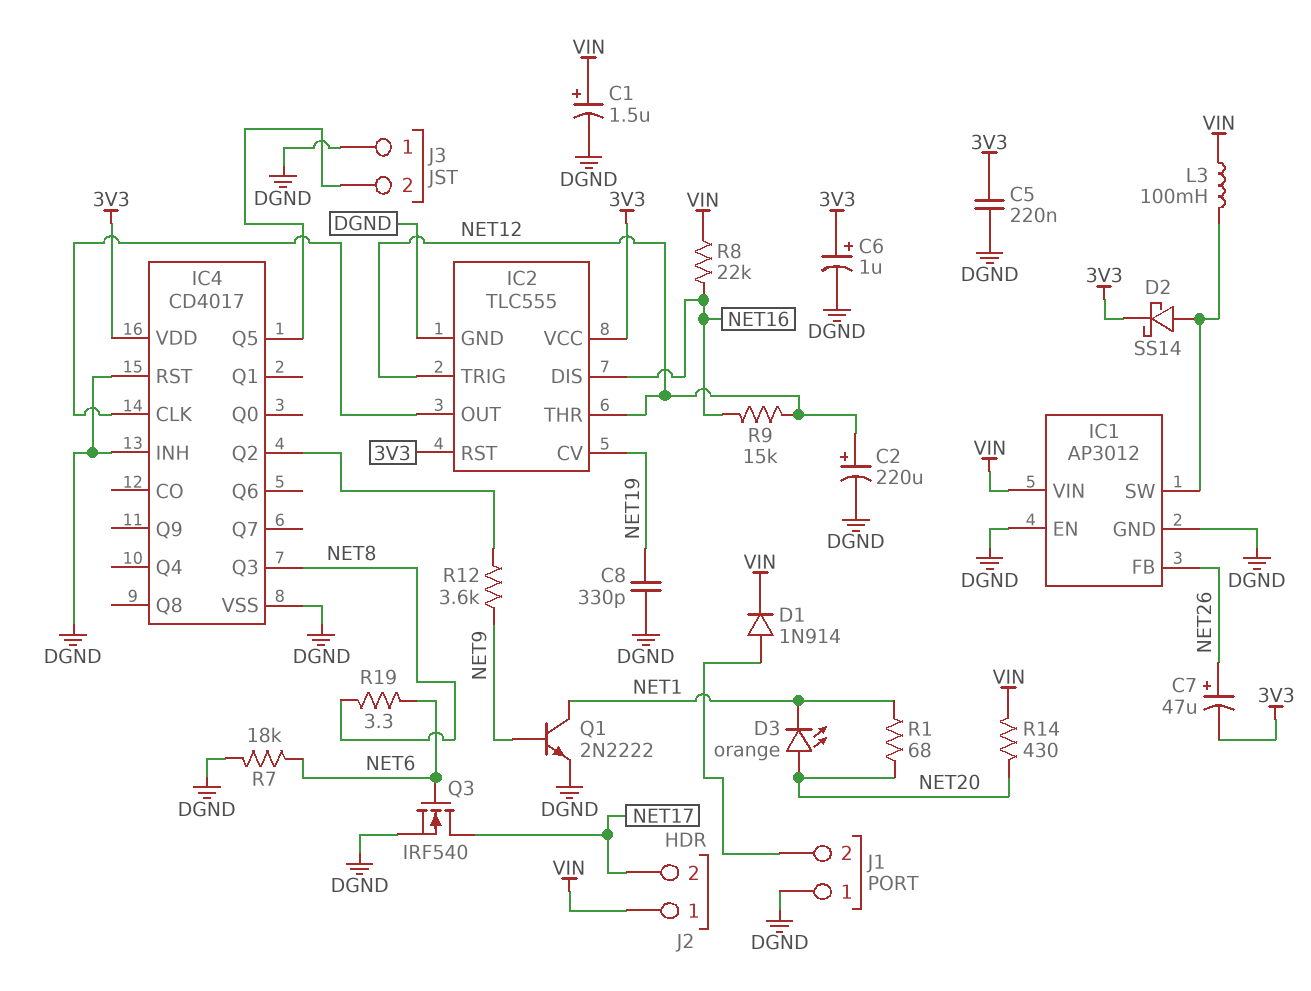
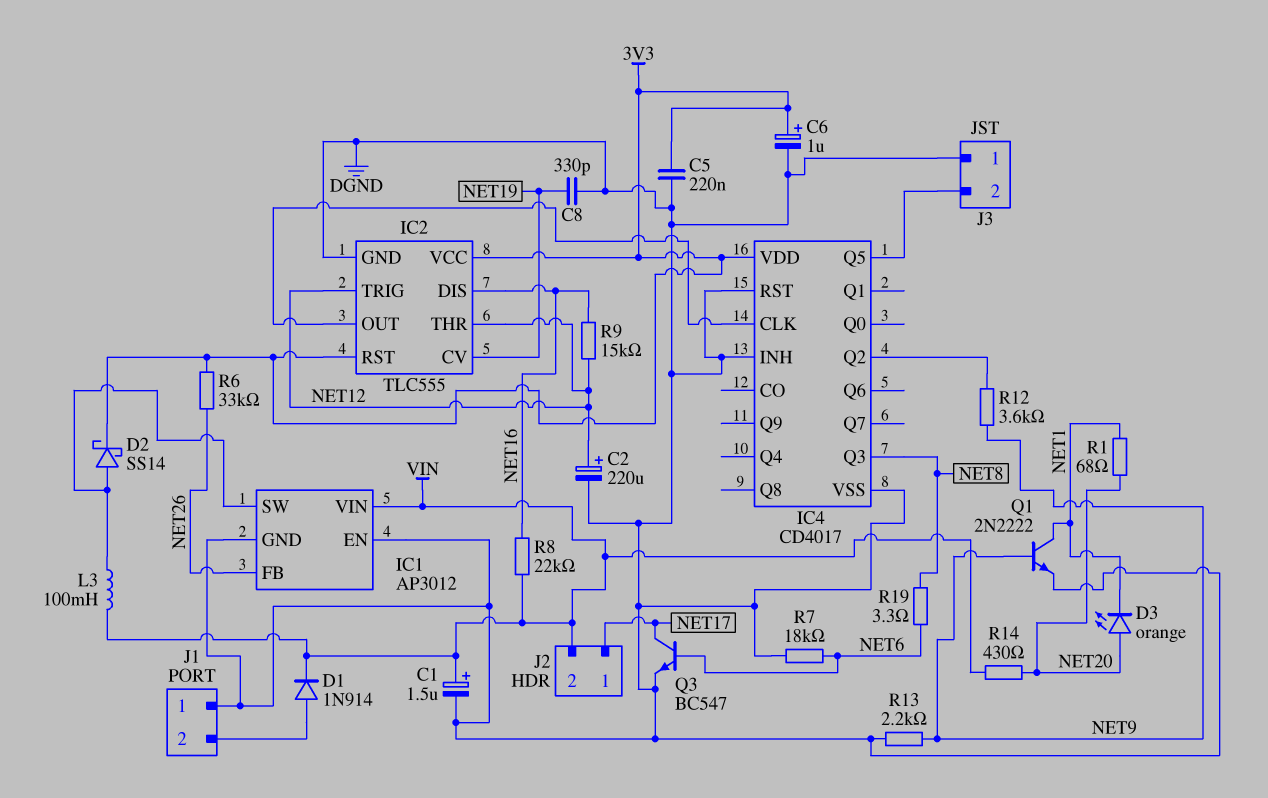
C7: 47uF (plus NET26, minus 3V3) -> none
J2 pin 1: VIN -> NET17
J2 pin 2: NET17 -> VIN
Q3: NMOS IRF540 (G NET6, D NET17, S DGND) -> NPN BC547 (B NET6, C NET17, E DGND)
R6: none -> 33k (3V3, NET26)
R13: none -> 2.2k (DGND, NET9)

